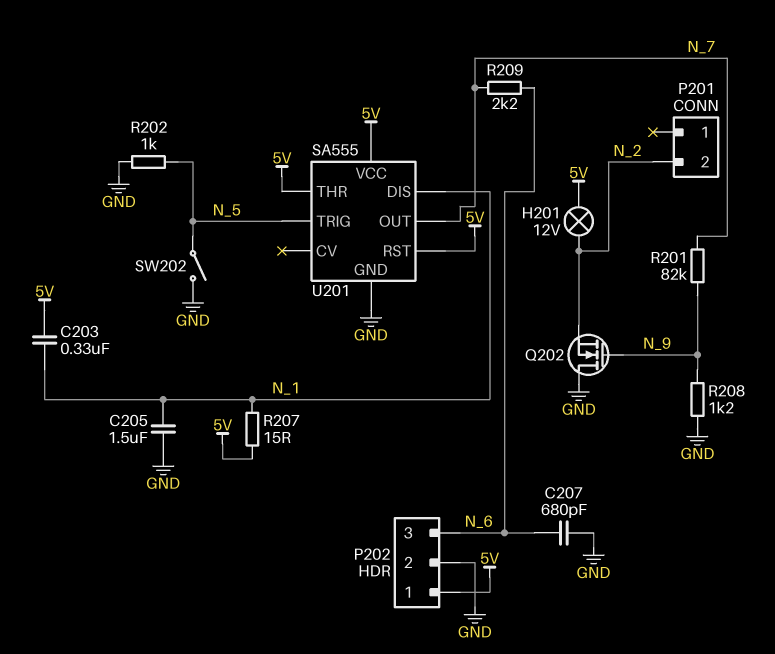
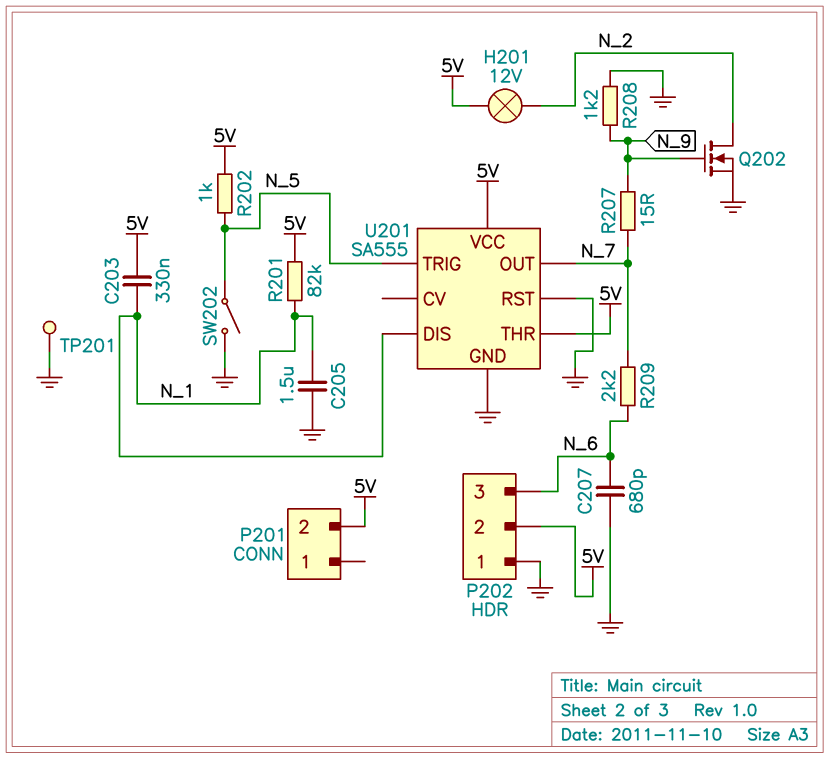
P201 pin 2: N_2 -> 5V
P202 pin 1: 5V -> GND
P202 pin 2: GND -> 5V
Q202: NMOS (G N_9, D GND, S N_2) -> NMOS (G N_9, D N_2, S GND)
R201: 82k (N_7, N_9) -> 82k (5V, N_1)
R202: 1k (GND, N_5) -> 1k (5V, N_5)
R207: 15 (5V, N_1) -> 15 (N_7, N_9)
TP201: none -> test point (GND)
U201 pin RST: 5V -> GND

